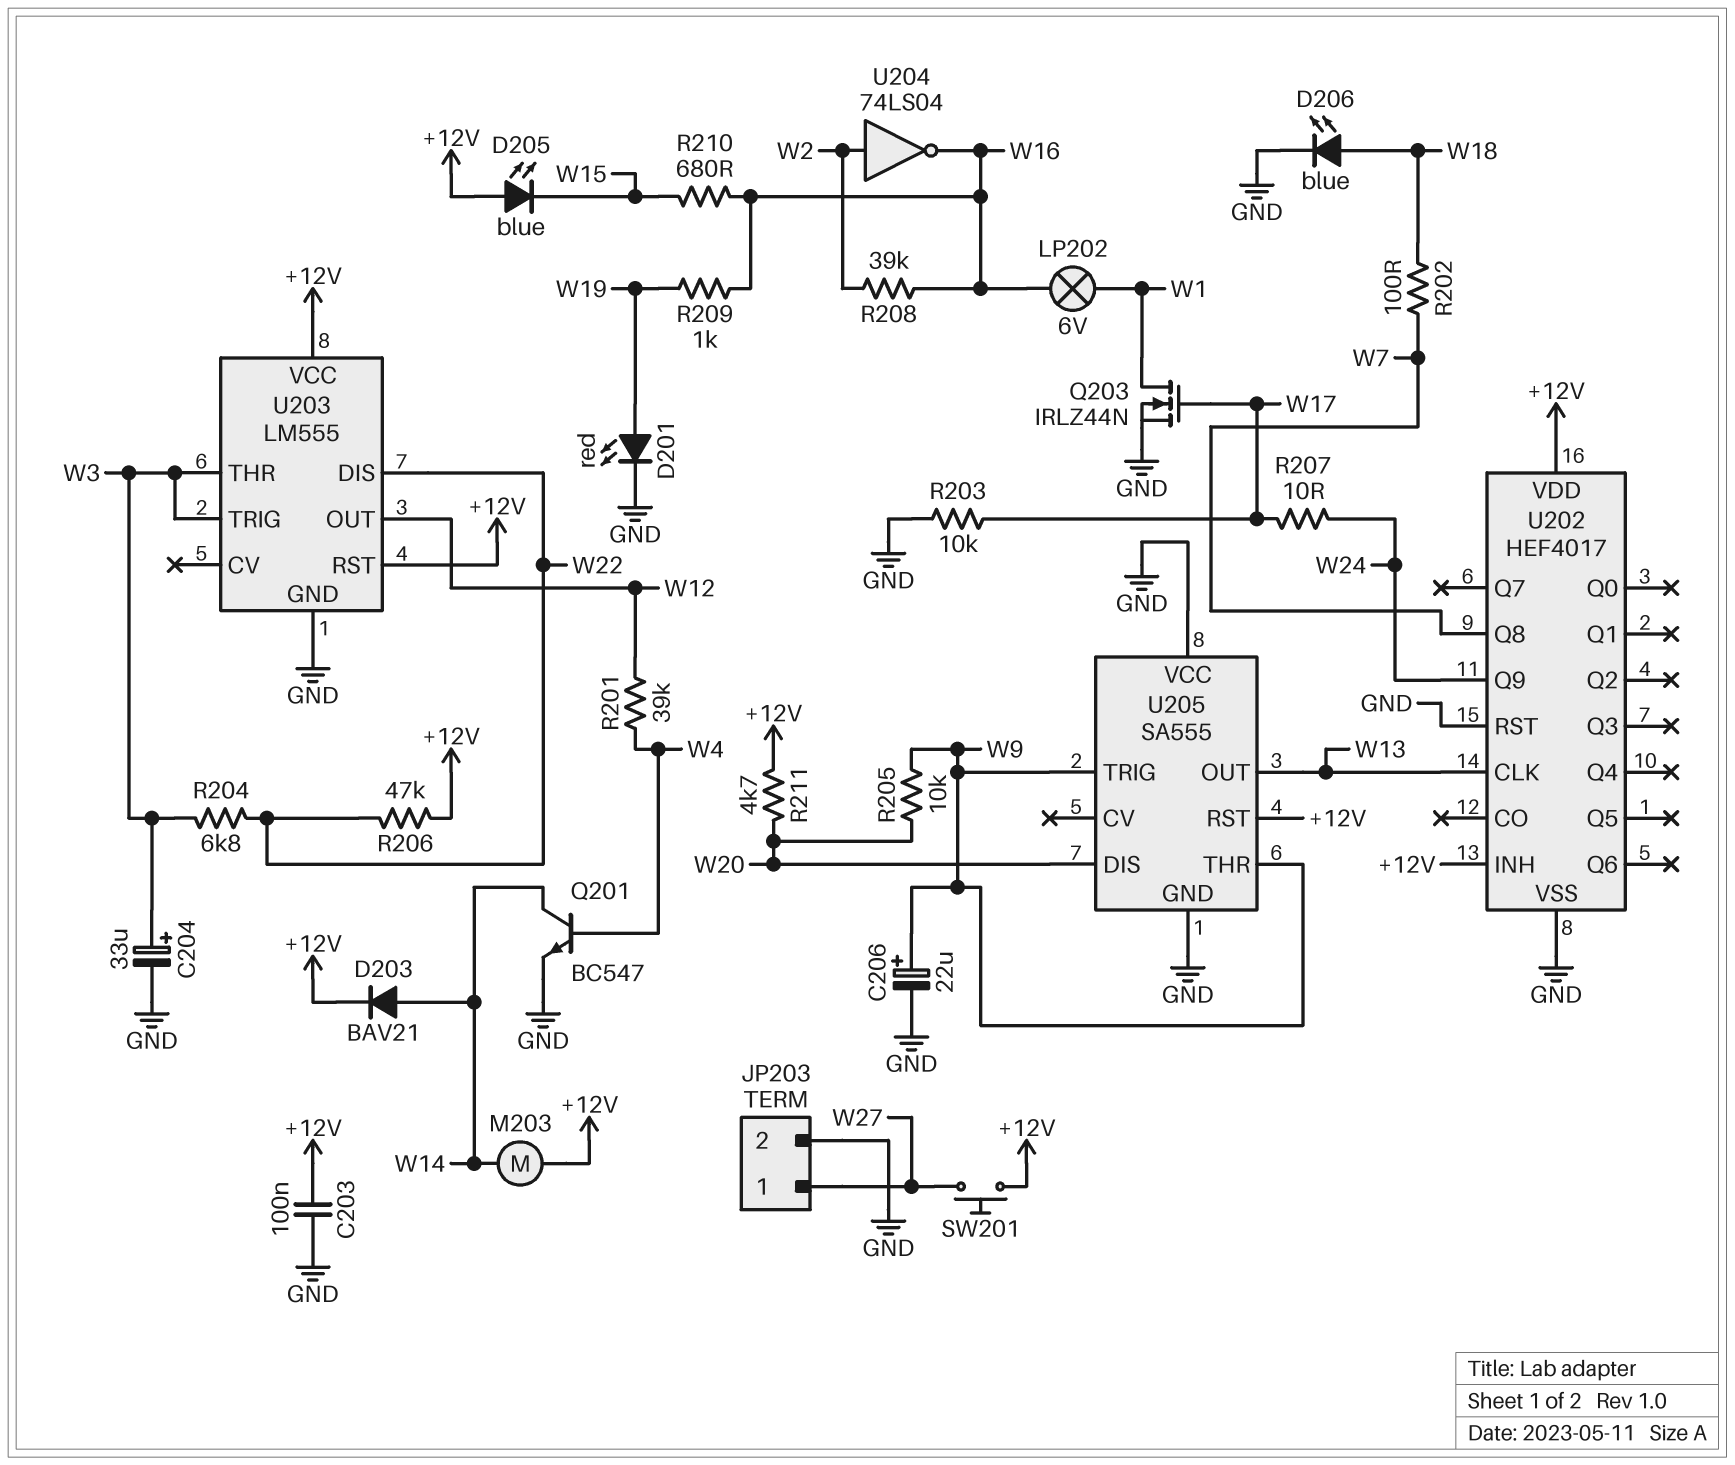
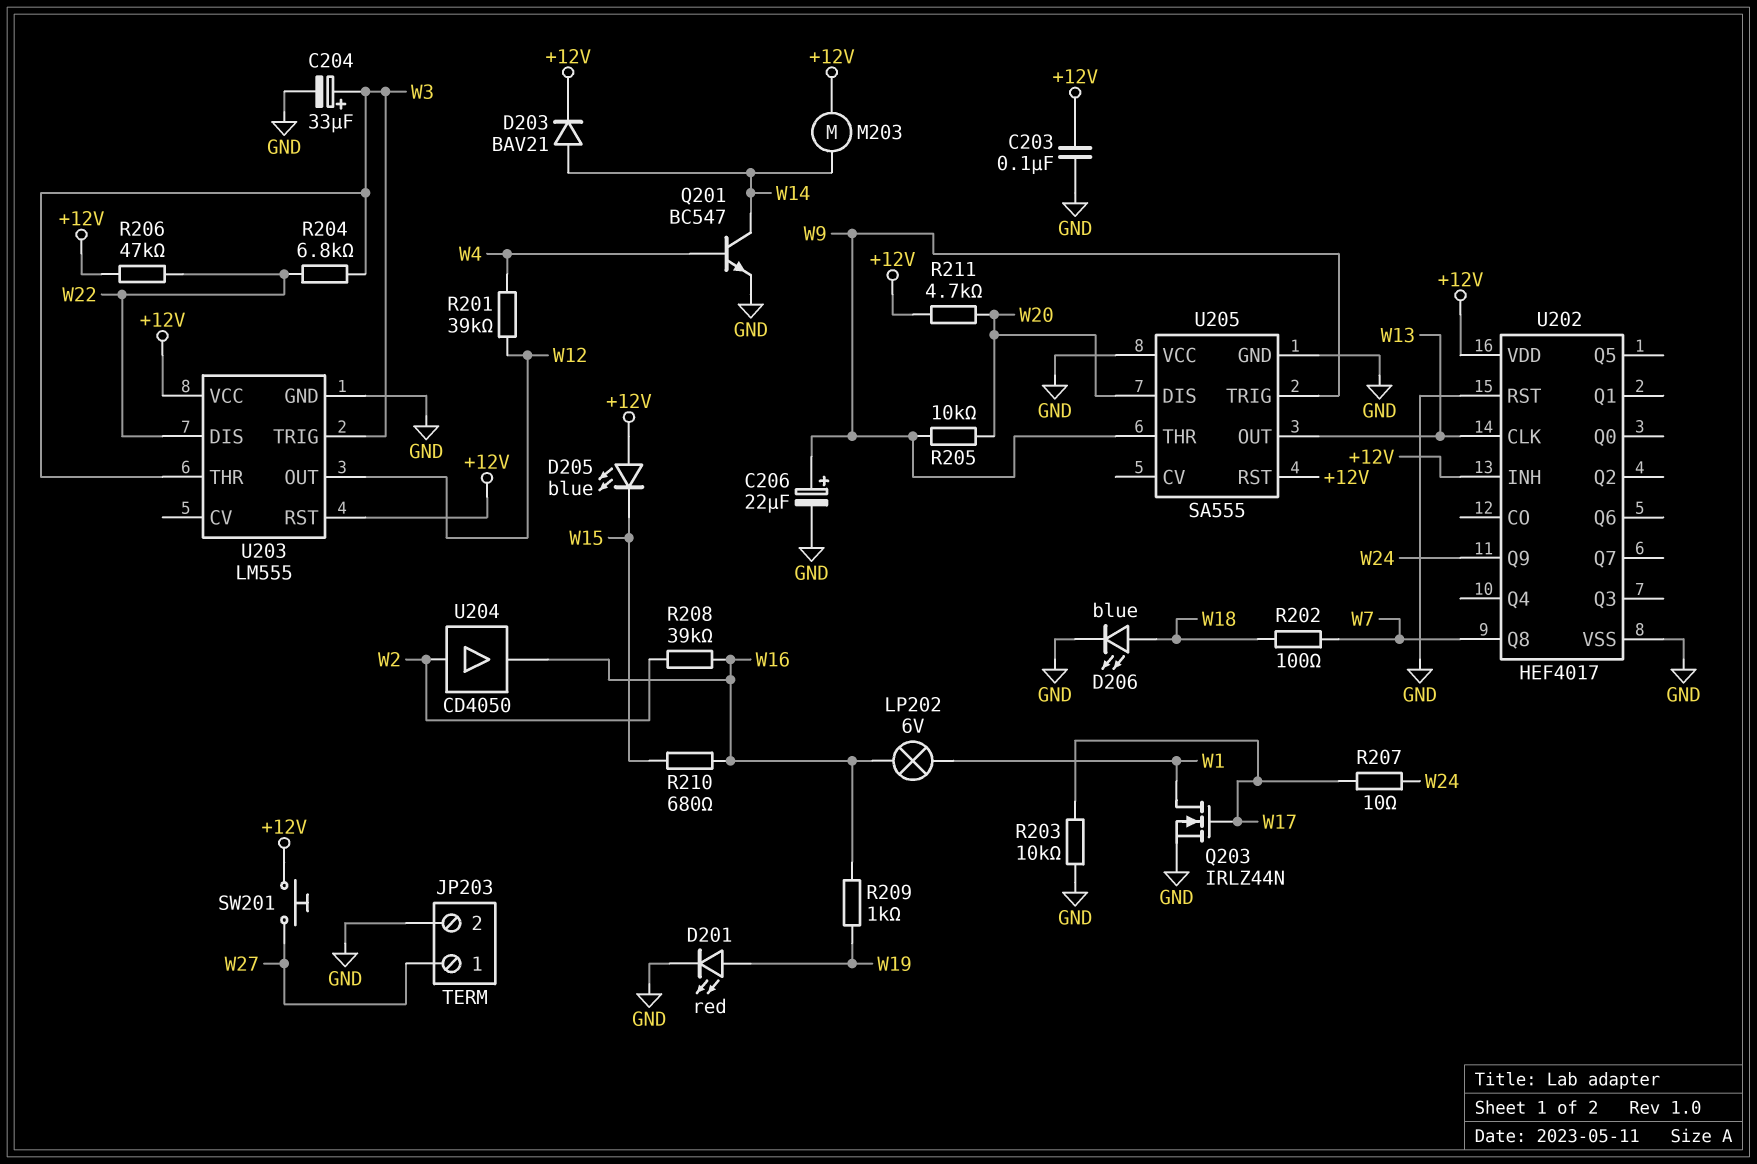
U204: NOT 74LS04 (in W2, out W16) -> buffer CD4050 (in W2, out W16)

